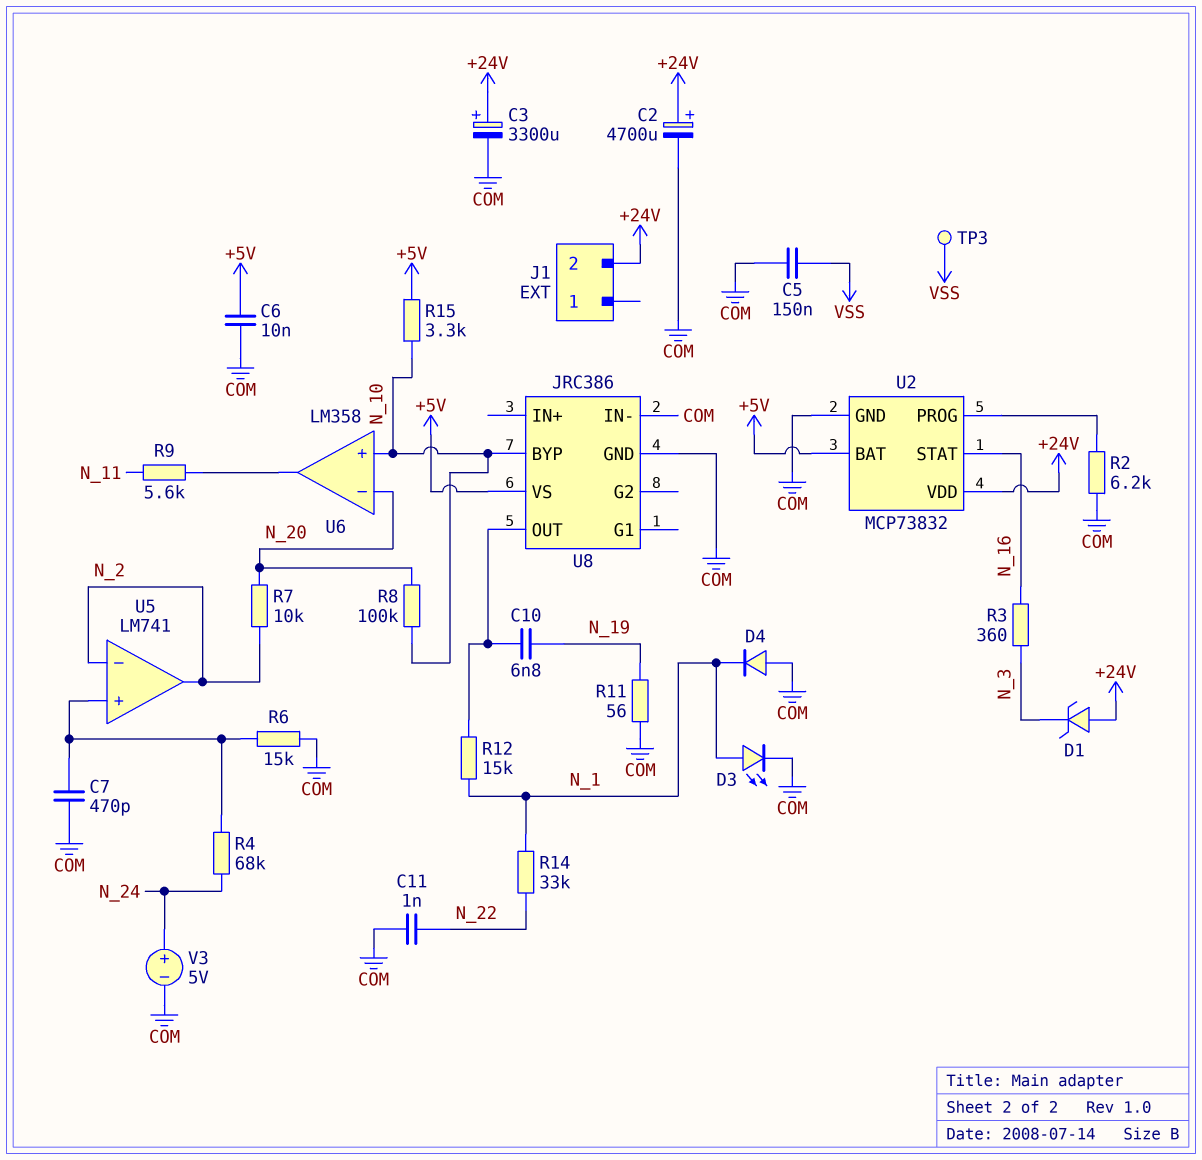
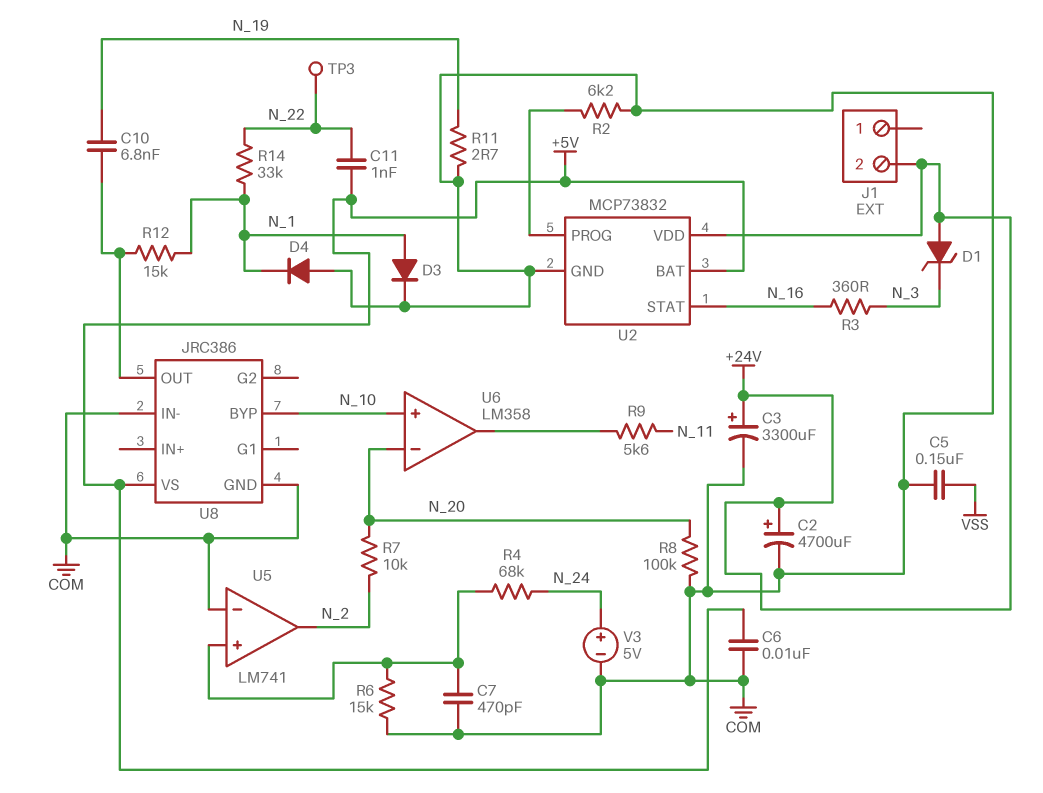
C11: 1nF (COM, N_22) -> 1nF (+5V, N_22)
D3: LED (A N_1, K COM) -> diode (A N_1, K COM)
R8: 100k (N_10, N_20) -> 100k (COM, N_20)
R11: 56 (COM, N_19) -> 2.7 (COM, N_19)
R15: 3.3k (+5V, N_10) -> none
TP3: test point (VSS) -> test point (N_22)
U5 pin in-: N_2 -> COM

